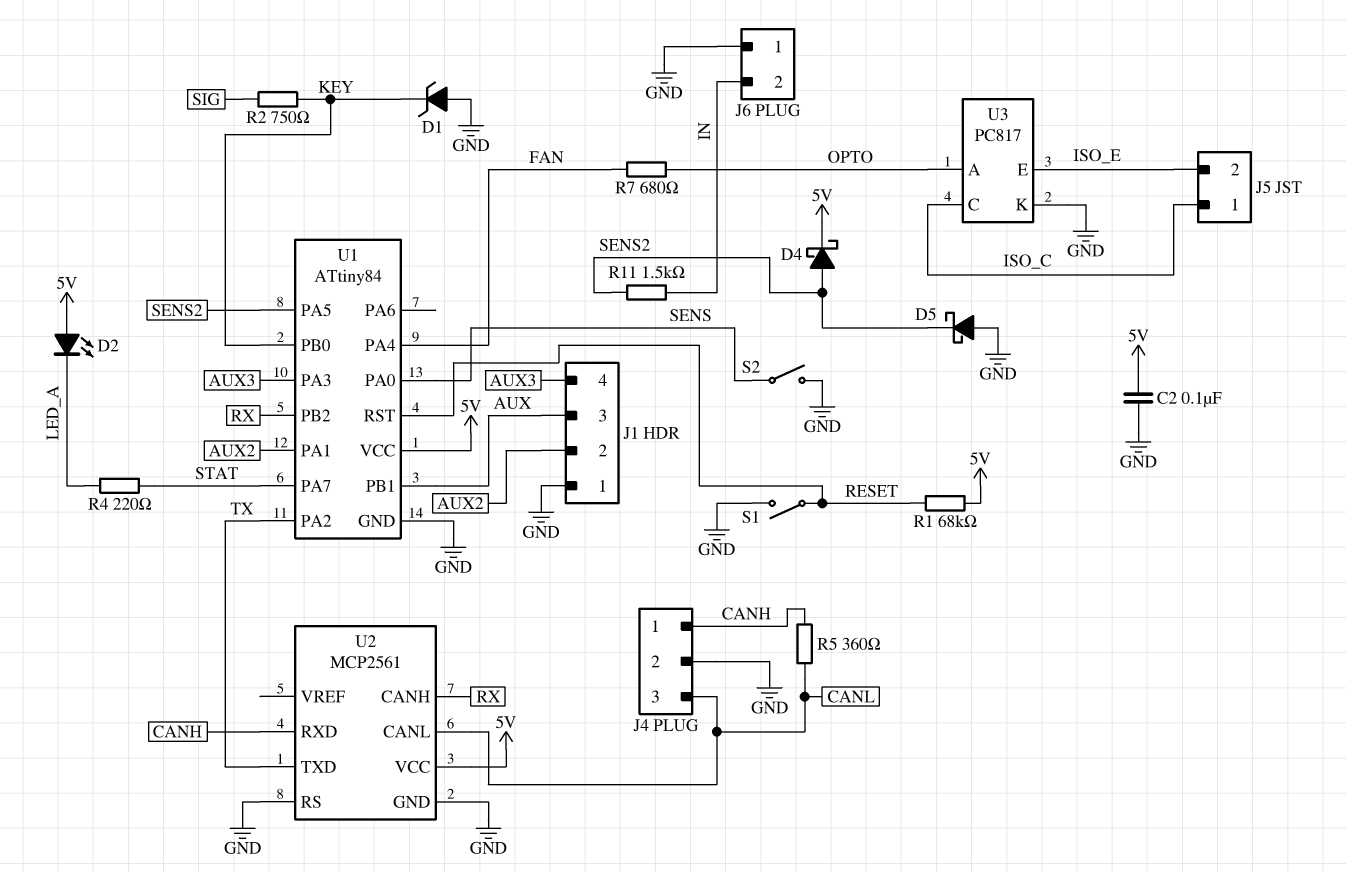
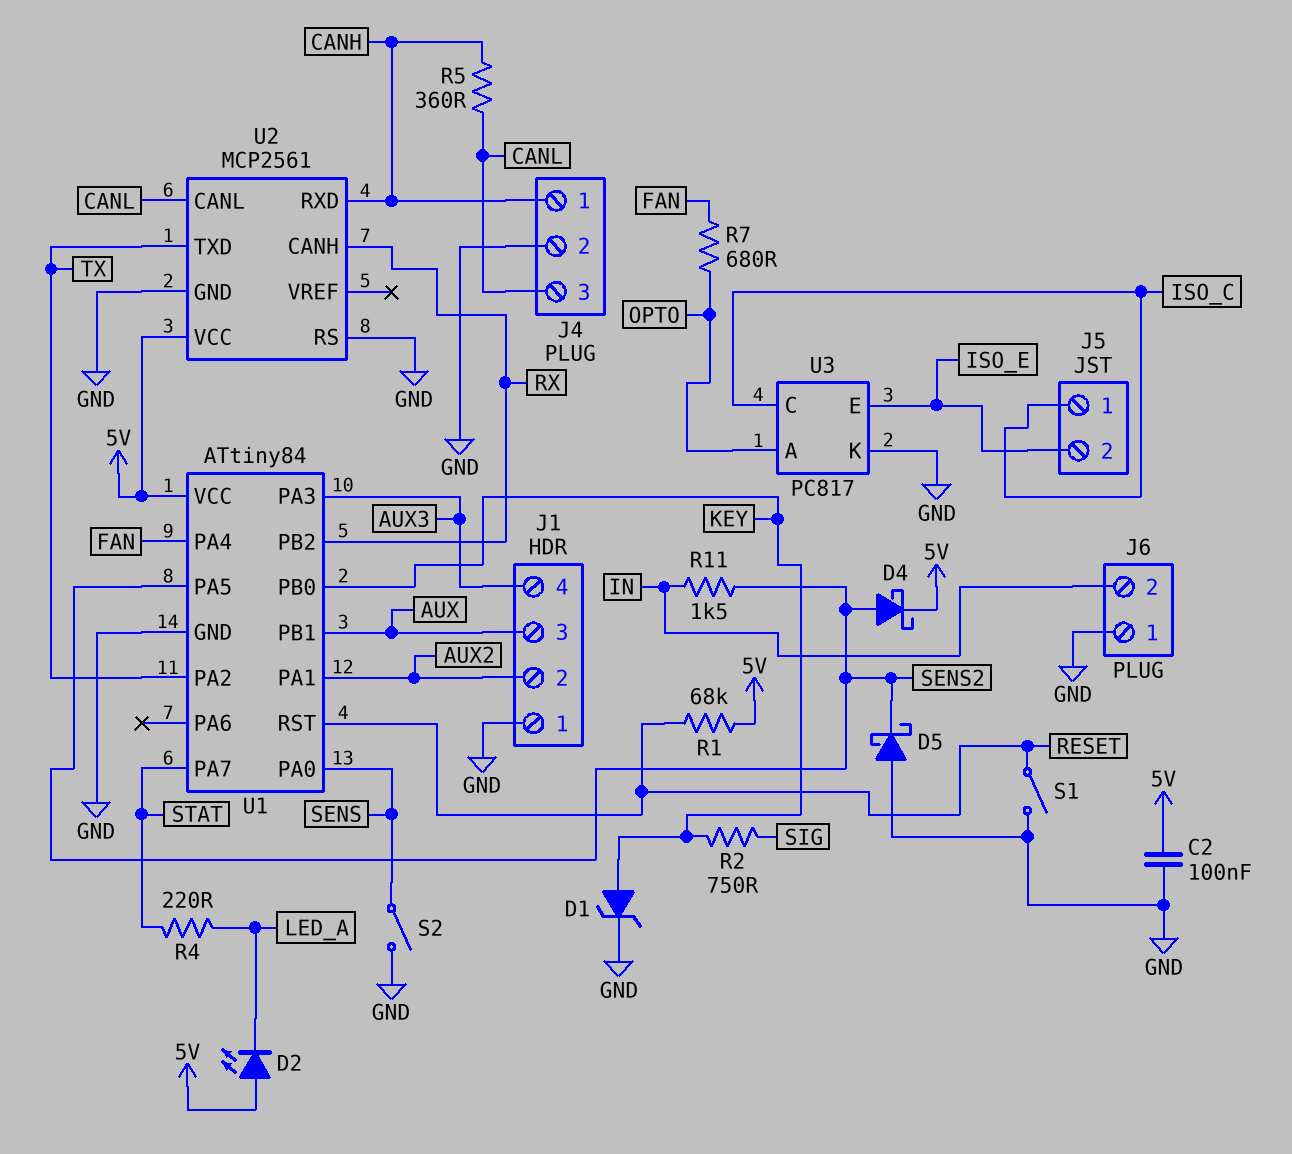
D1: zener (A GND, K KEY) -> zener (A KEY, K GND)

